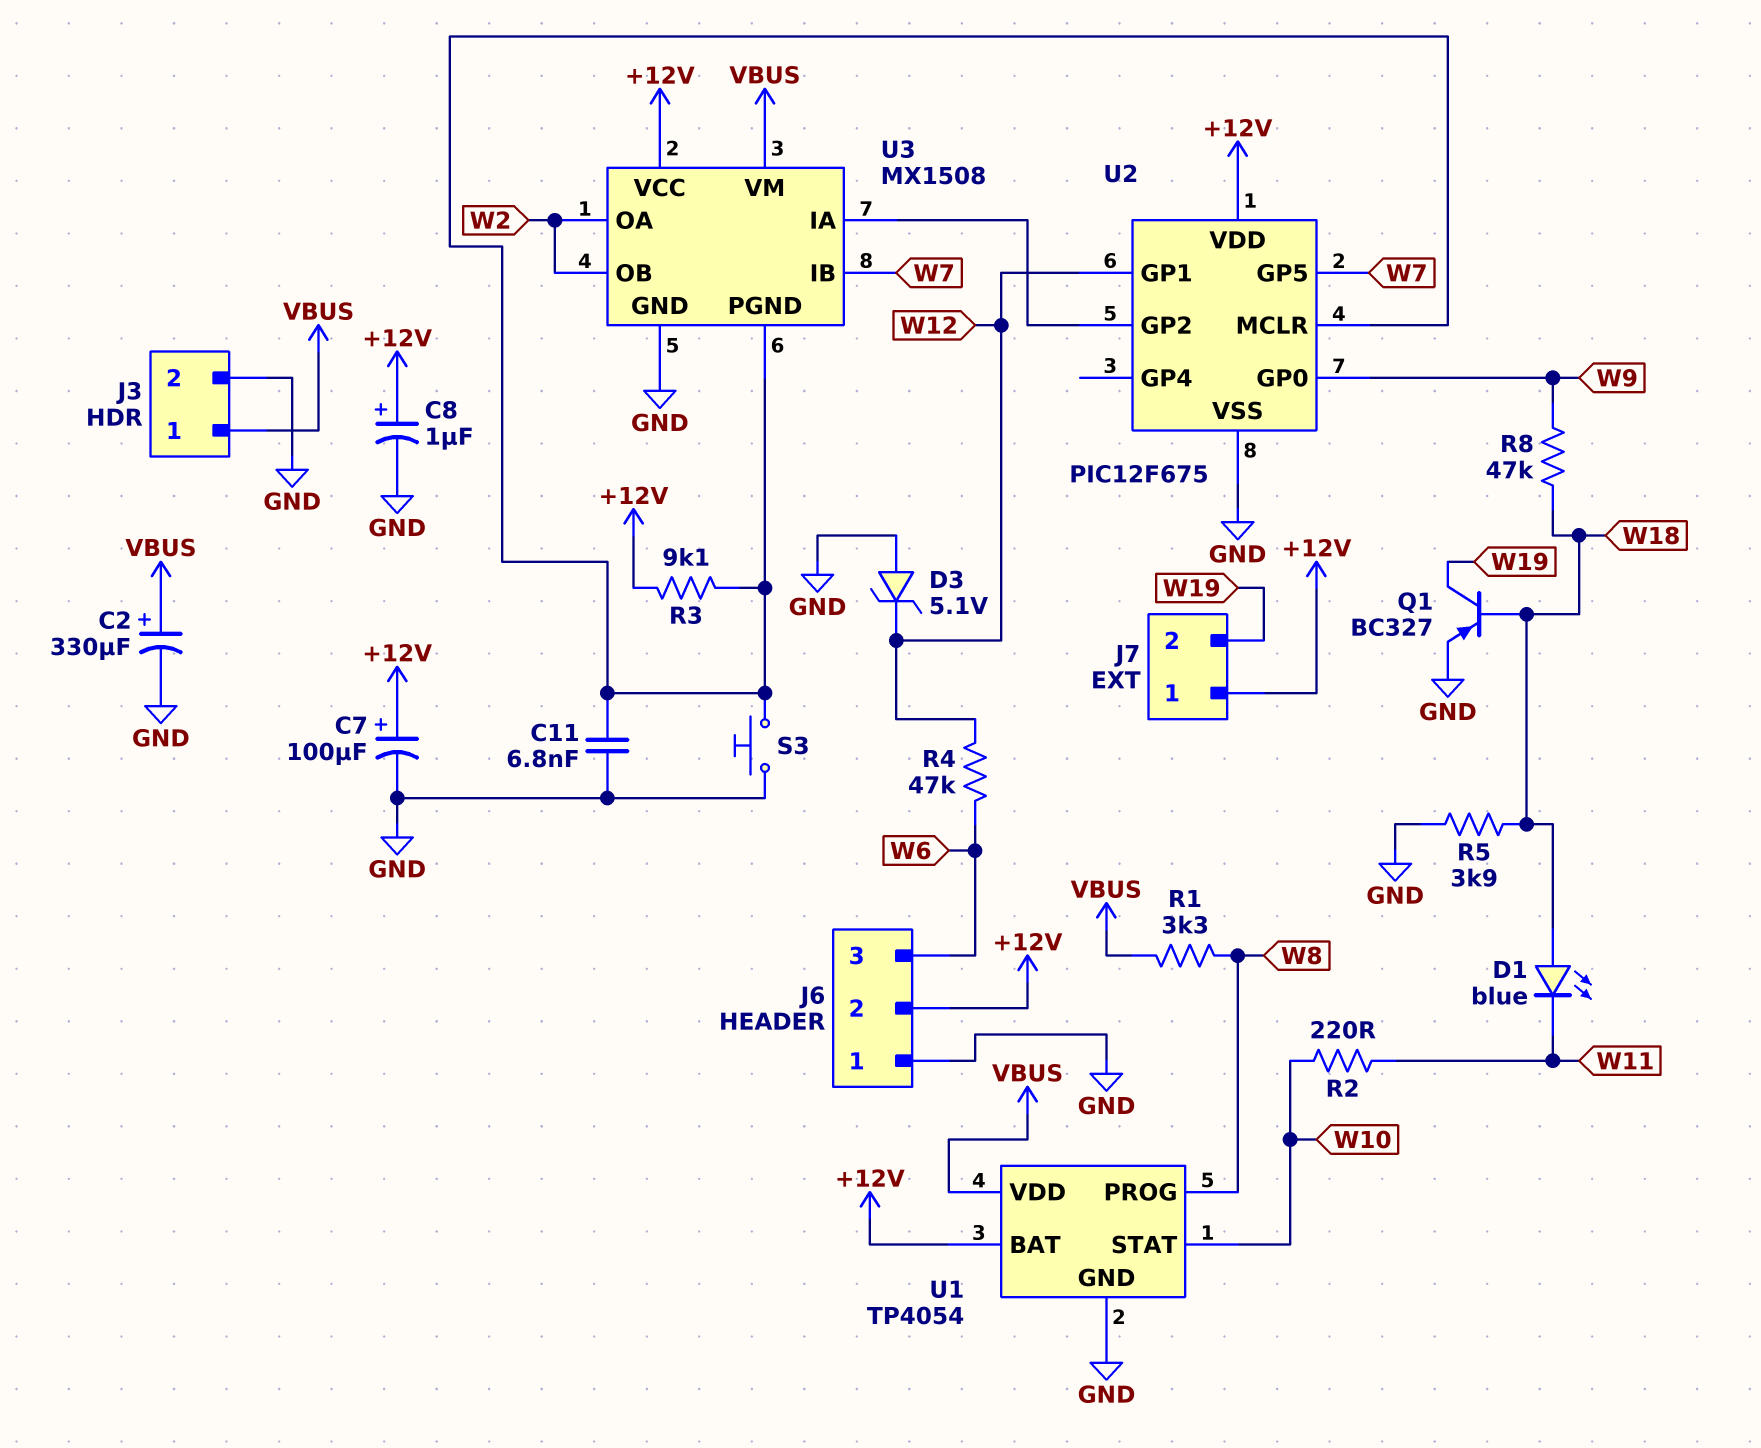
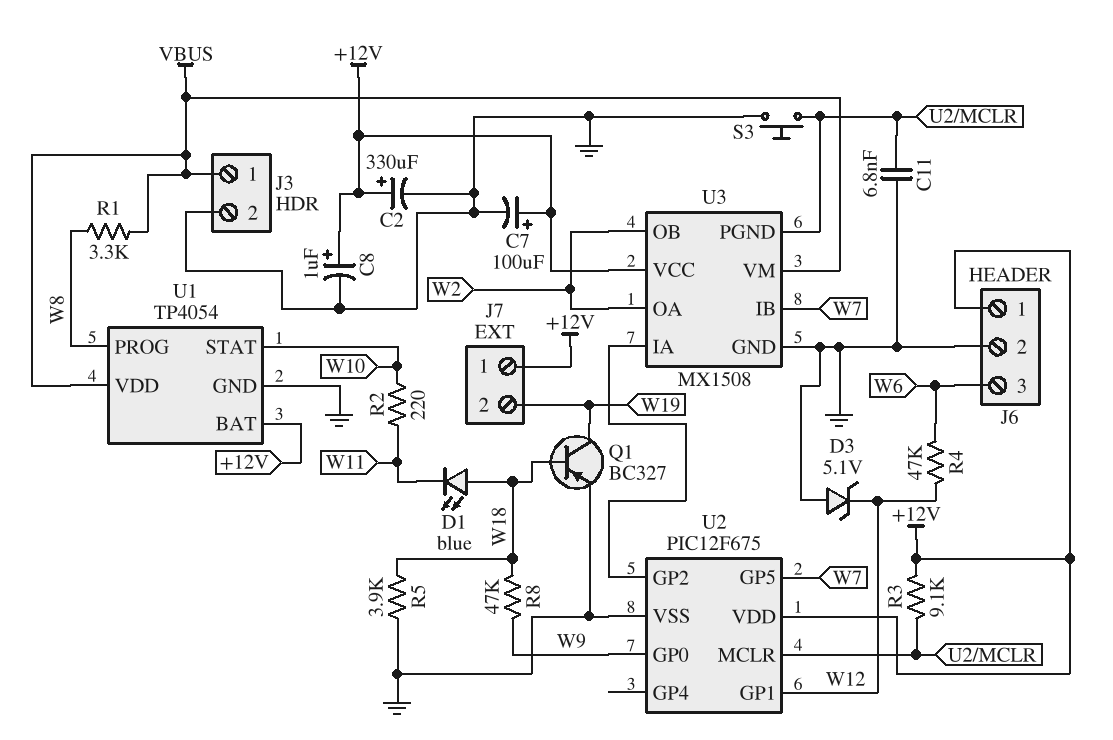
C2: 330uF (plus VBUS, minus GND) -> 330uF (plus +12V, minus GND)
J6 pin 1: GND -> +12V
J6 pin 2: +12V -> GND

